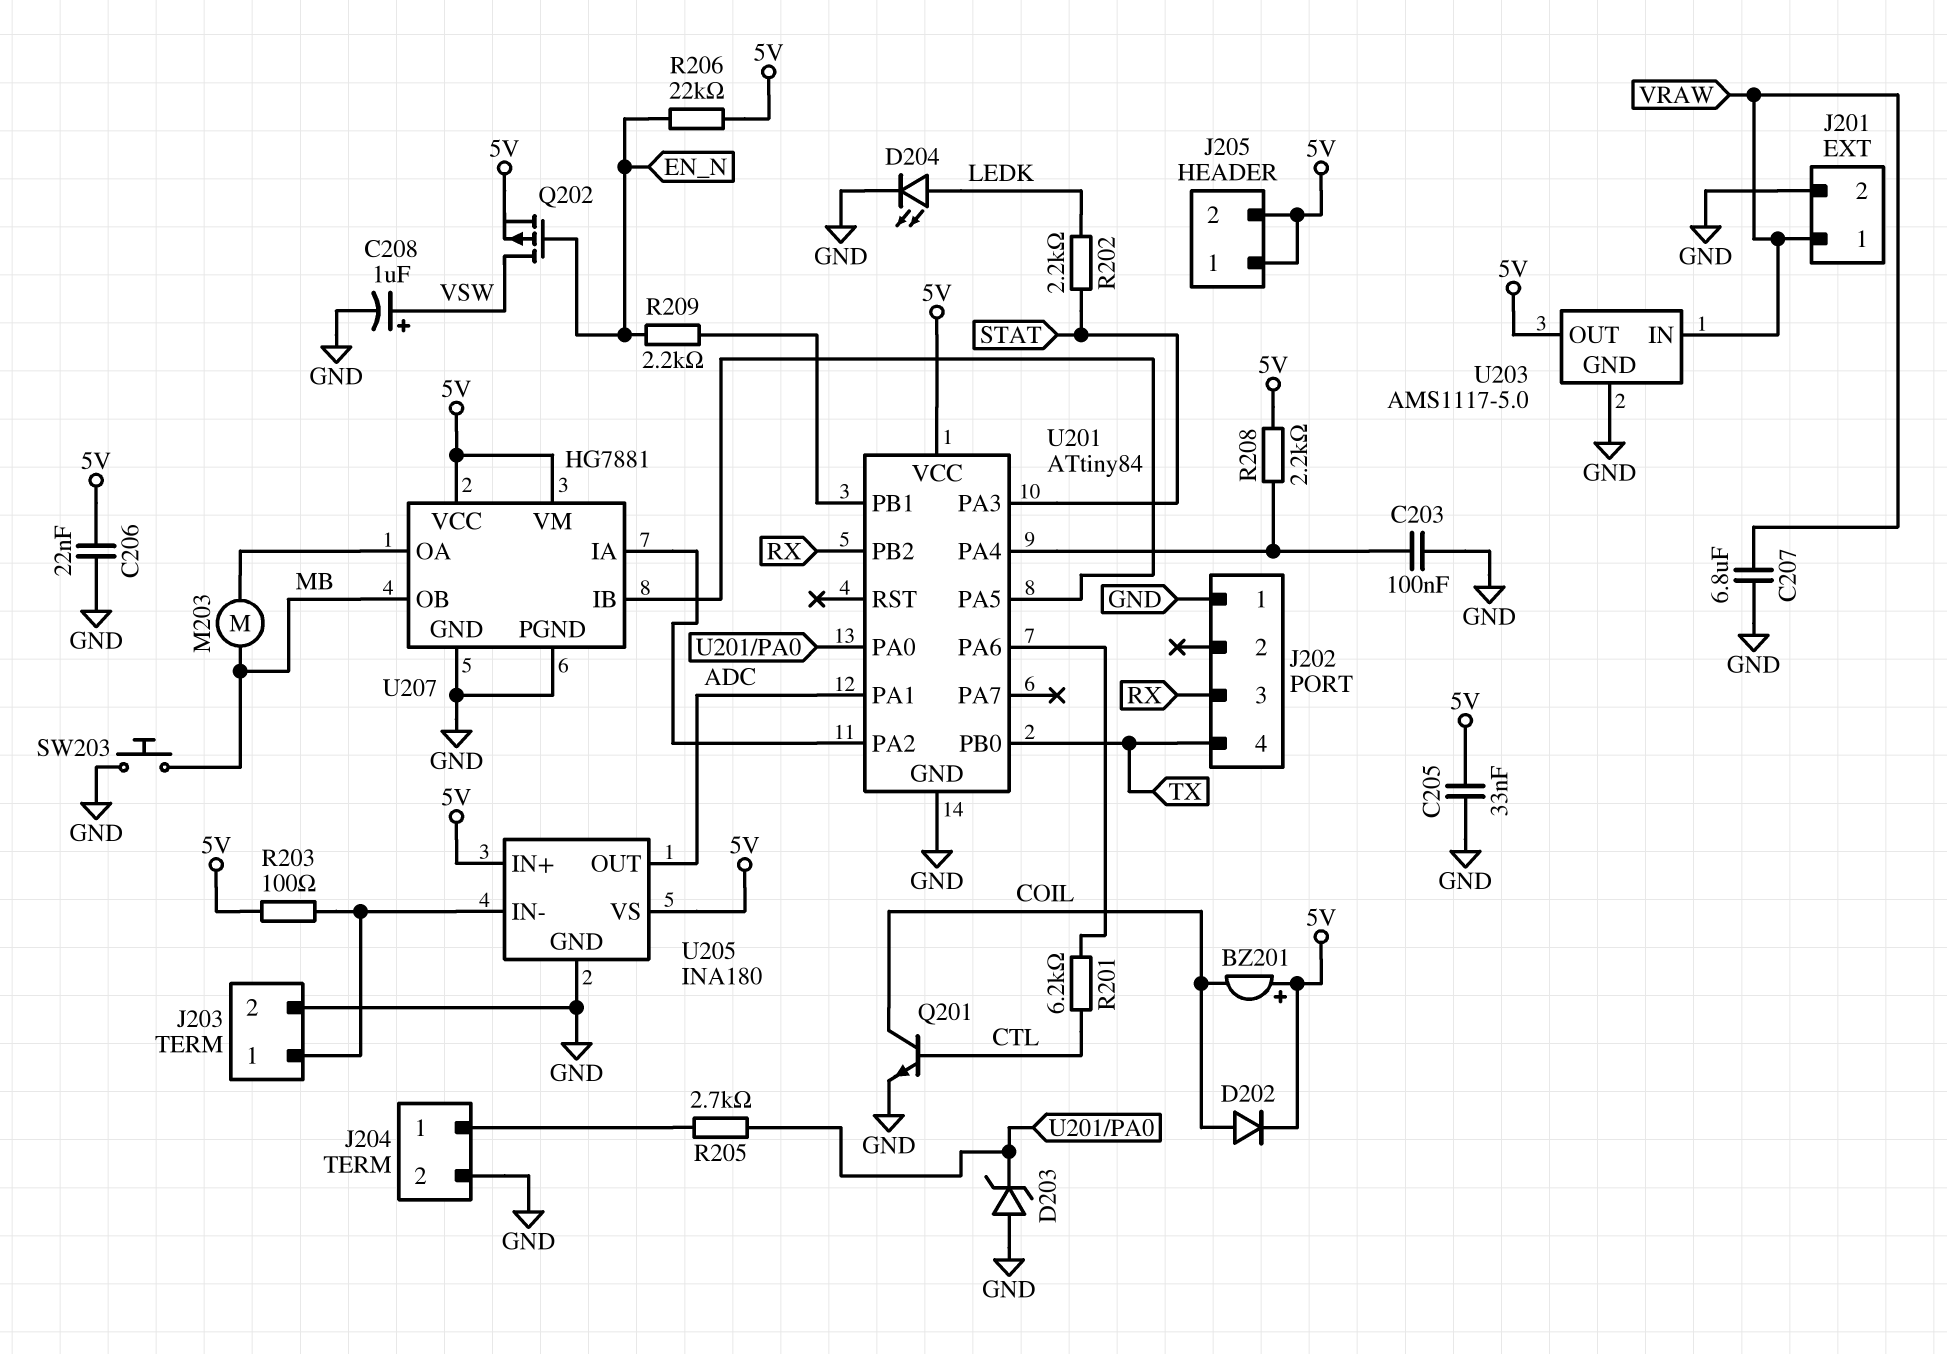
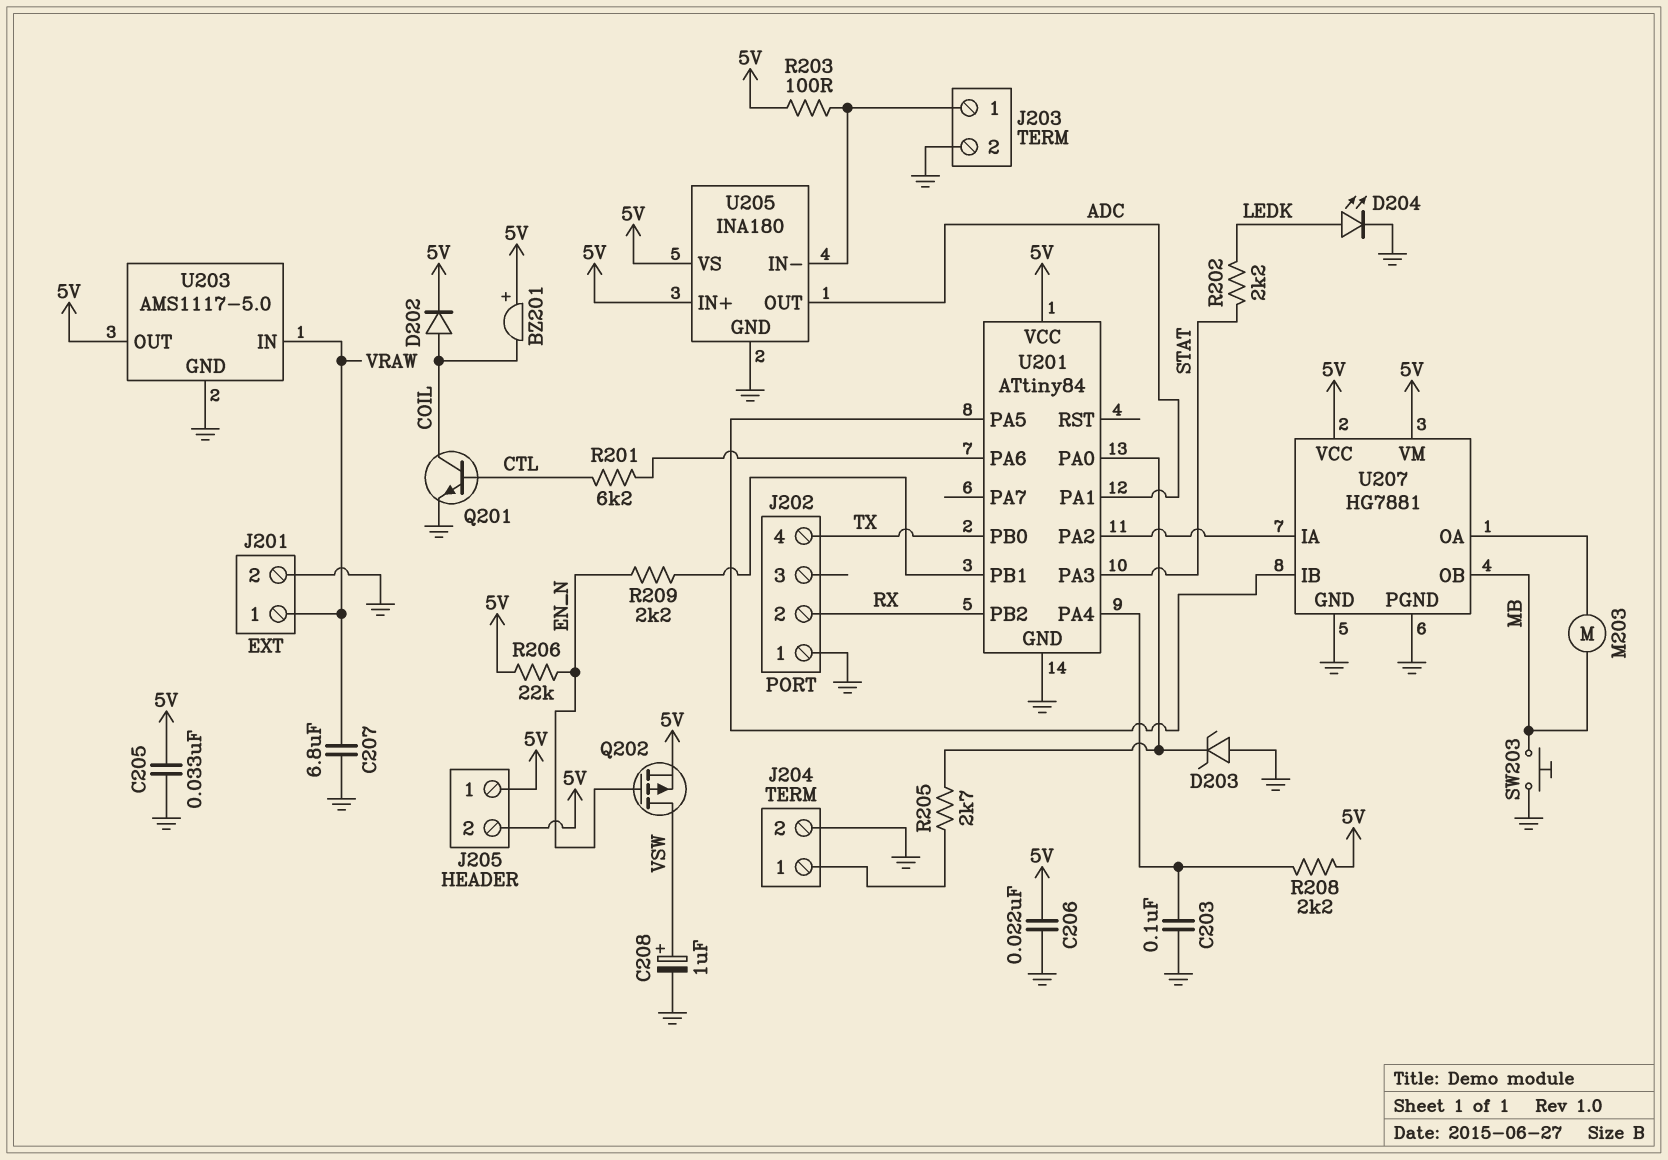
J202 pin 2: none -> RX
J202 pin 3: RX -> none

